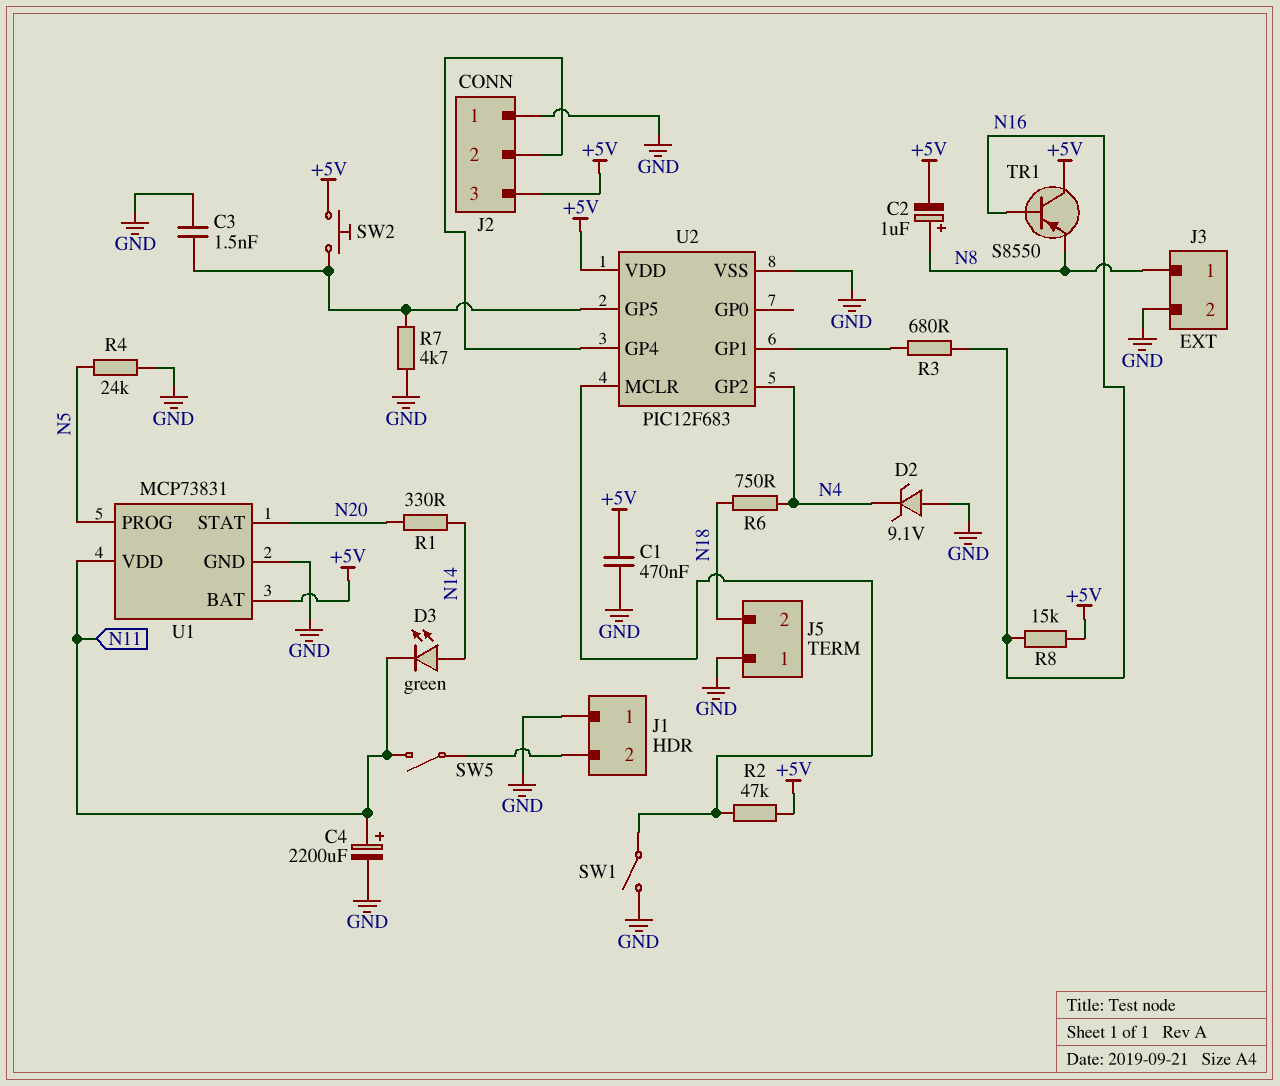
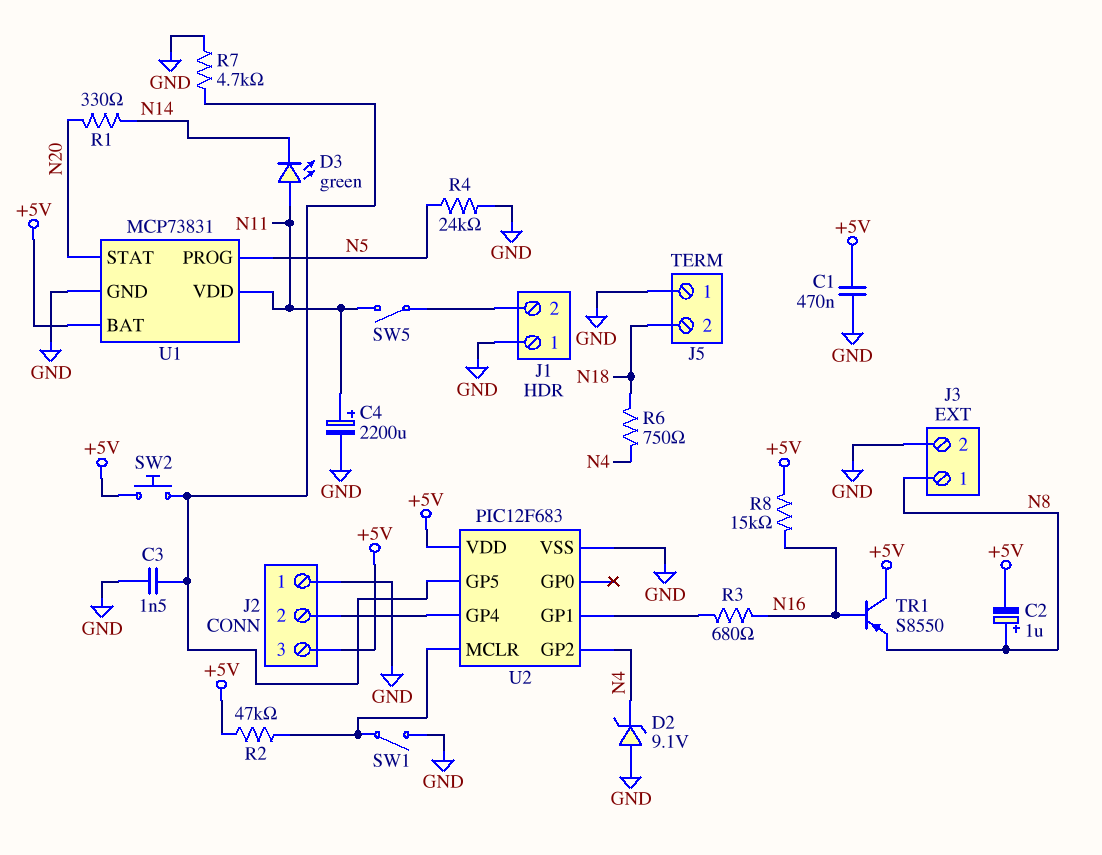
D3: LED green (A N14, K N11) -> LED green (A N11, K N14)

